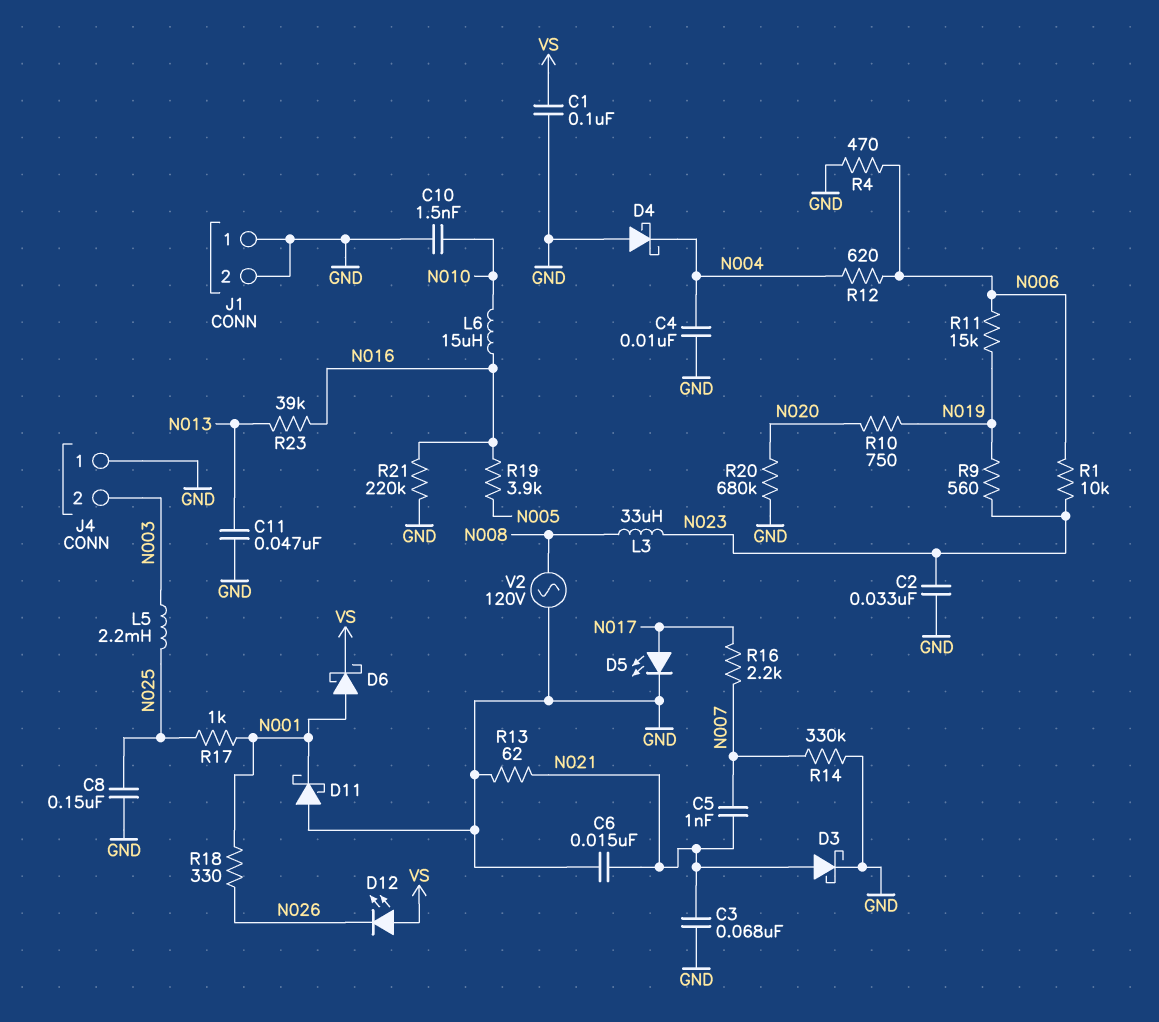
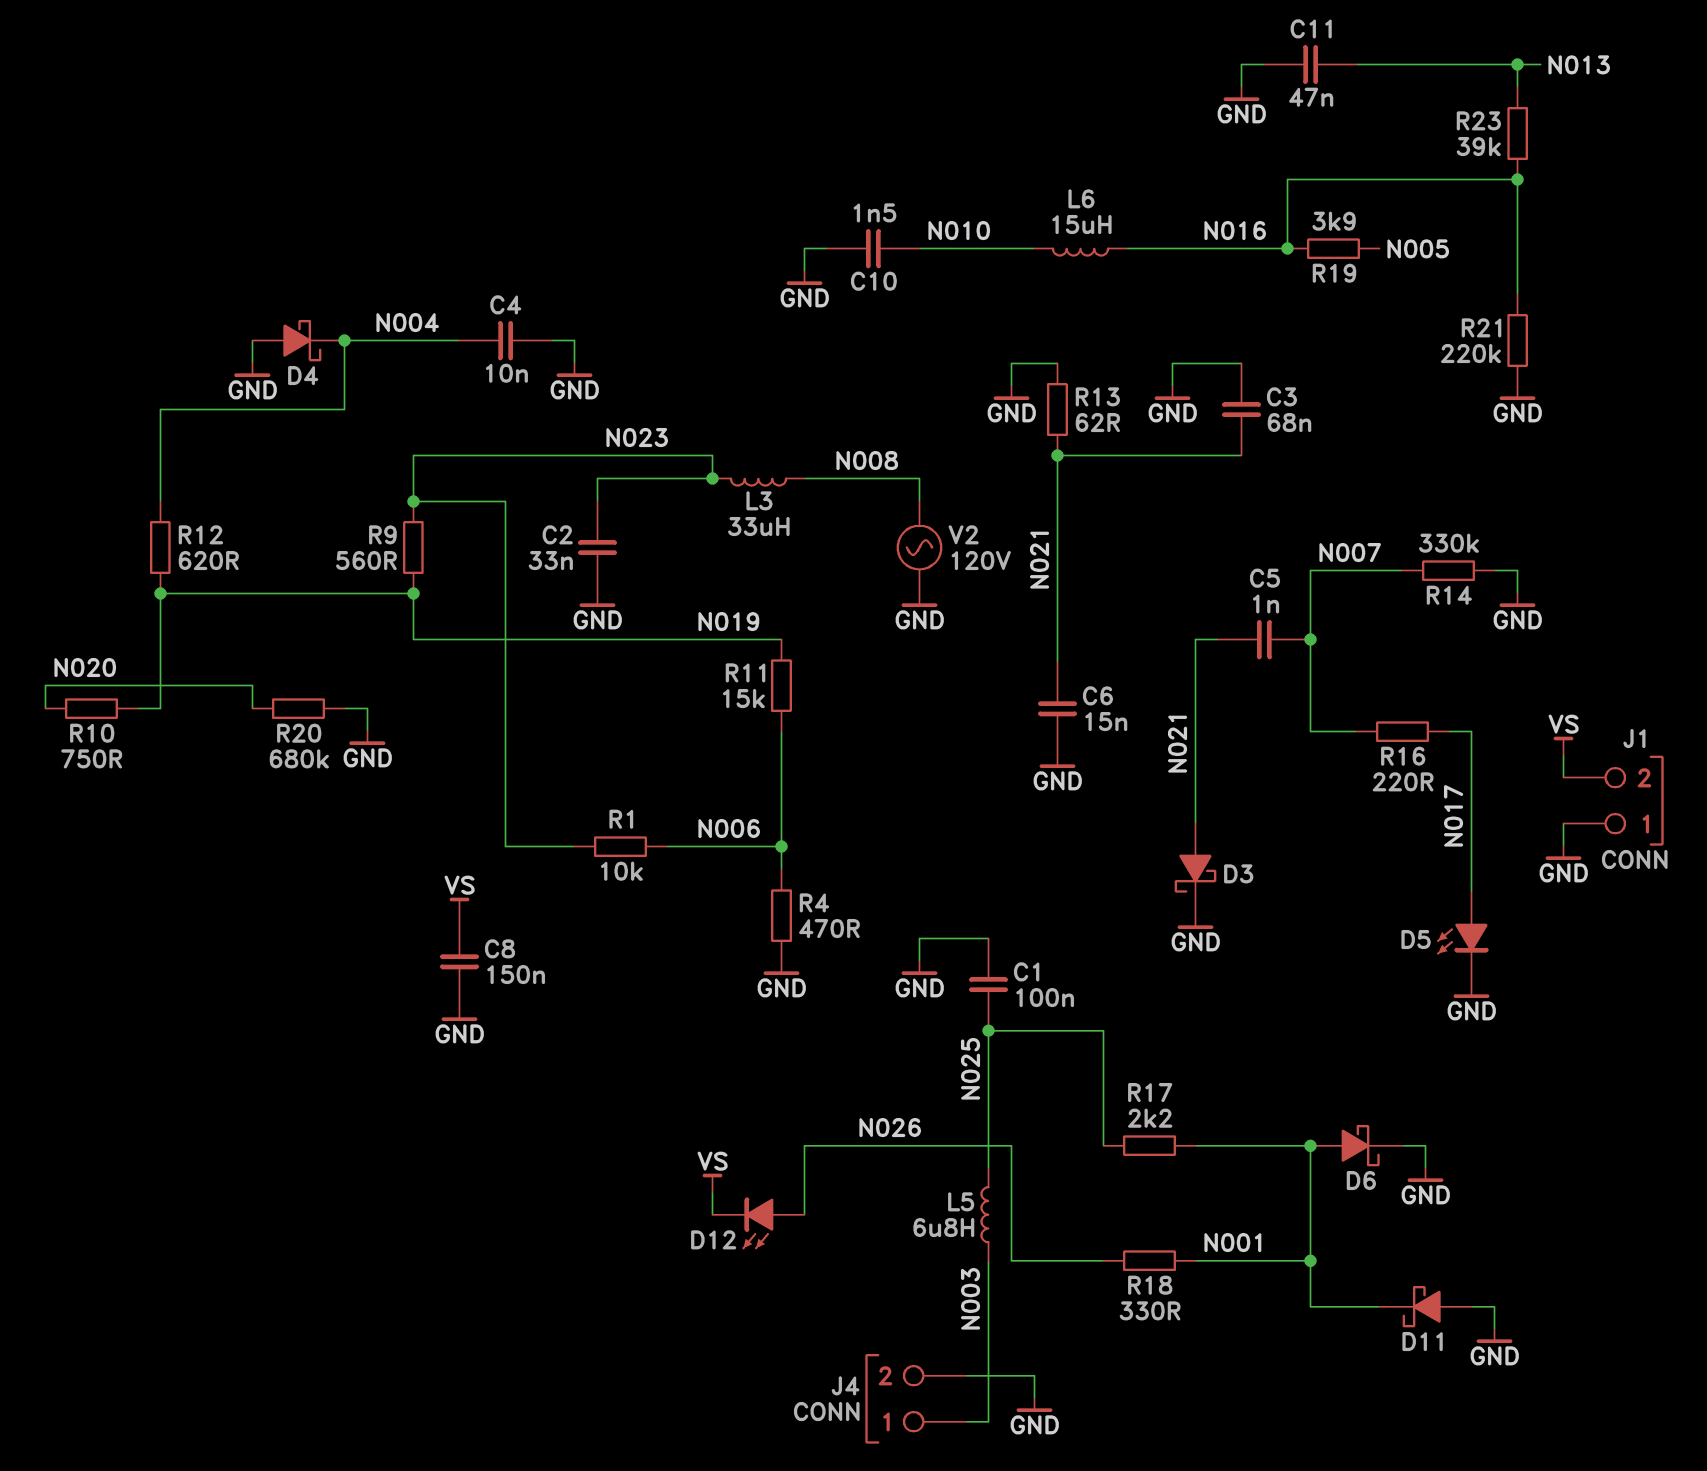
C1: 100nF (GND, VS) -> 100nF (GND, N025)
C8: 150nF (GND, N025) -> 150nF (GND, VS)
D6: schottky (A N001, K VS) -> schottky (A N001, K GND)
D12: LED (A VS, K N026) -> LED (A N026, K VS)
J1 pin 2: GND -> VS
J4 pin 1: GND -> N003
J4 pin 2: N003 -> GND
L5: 2.2mH (N003, N025) -> 6.8uH (N003, N025)
R12: 620 (N004, N006) -> 620 (N004, N019)
R16: 2.2k (N007, N017) -> 220 (N007, N017)
R17: 1k (N001, N025) -> 2.2k (N001, N025)

